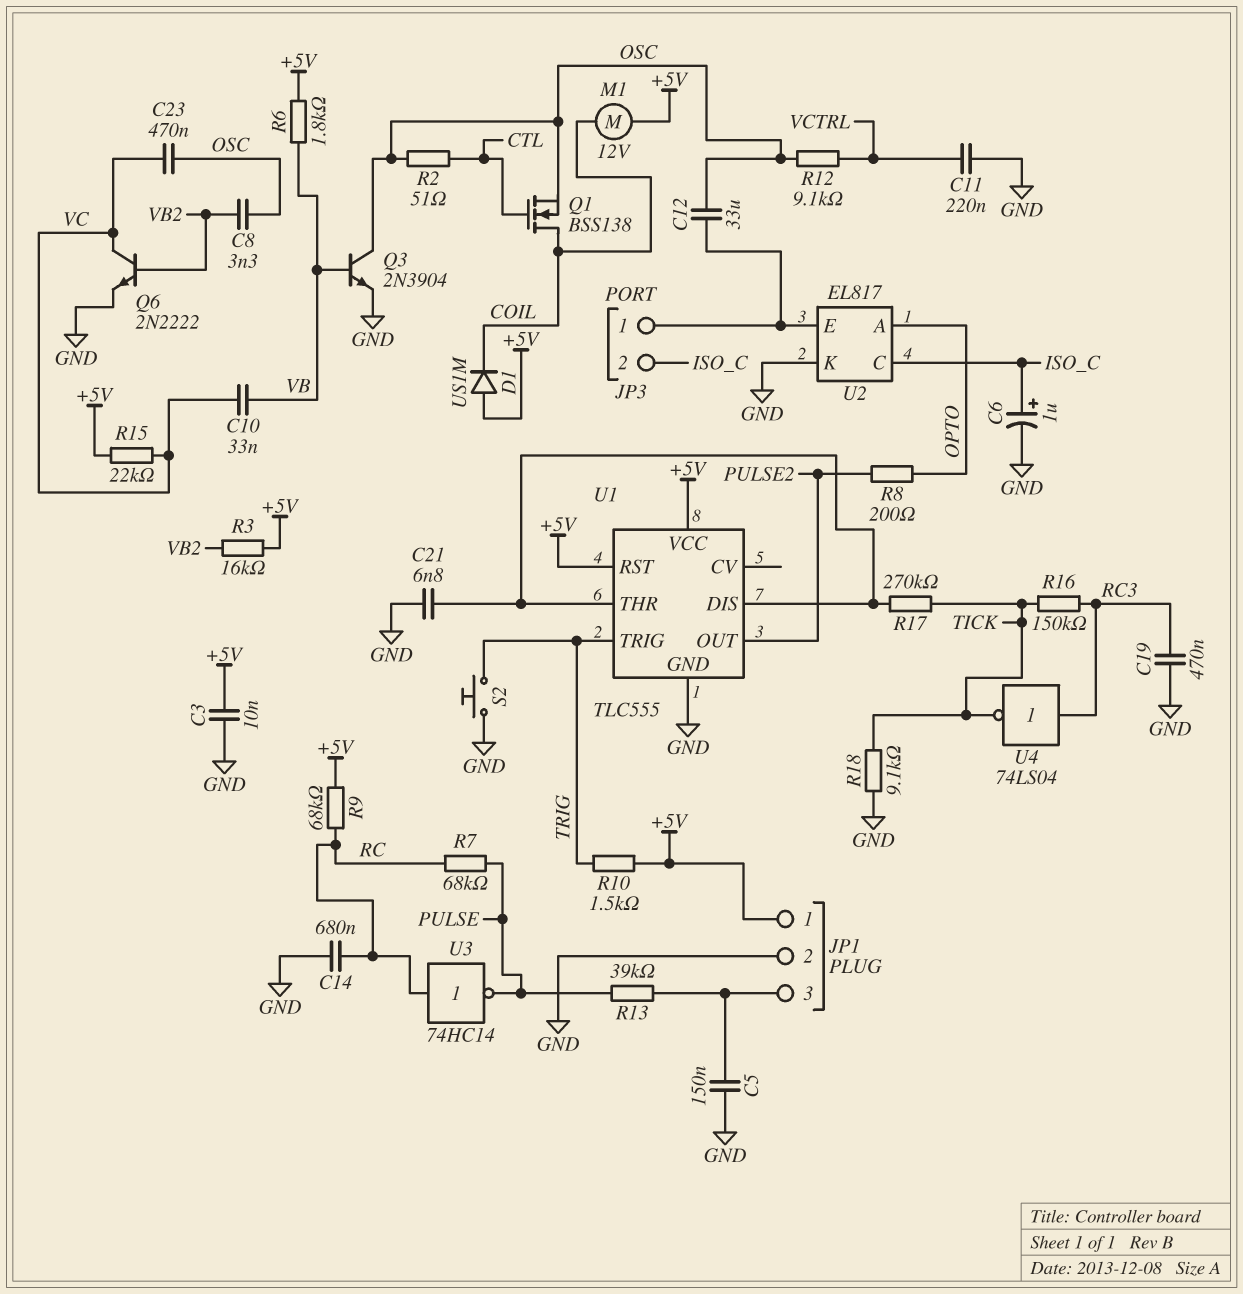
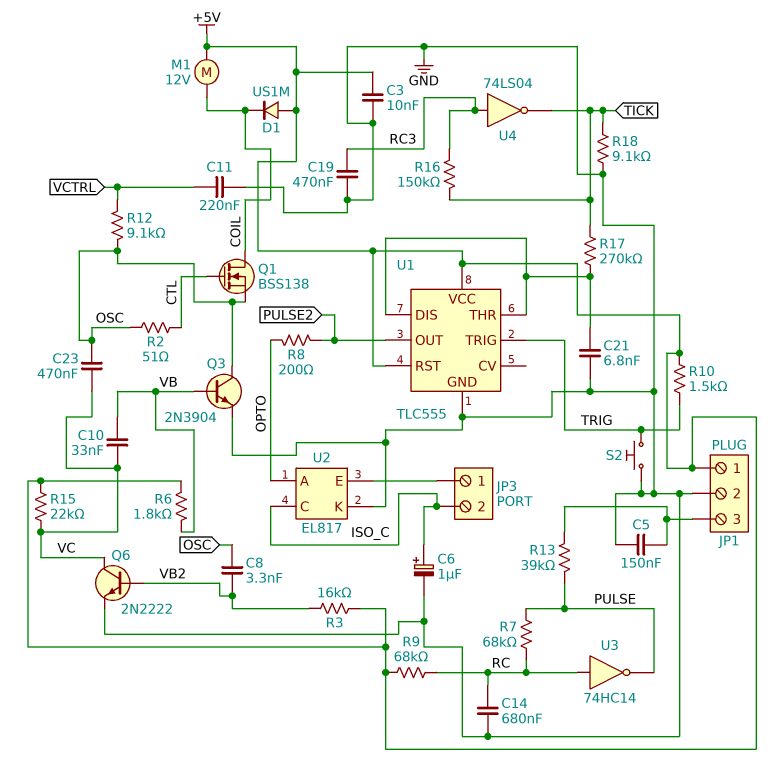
C12: 33uF (JP3/1, OSC) -> none

